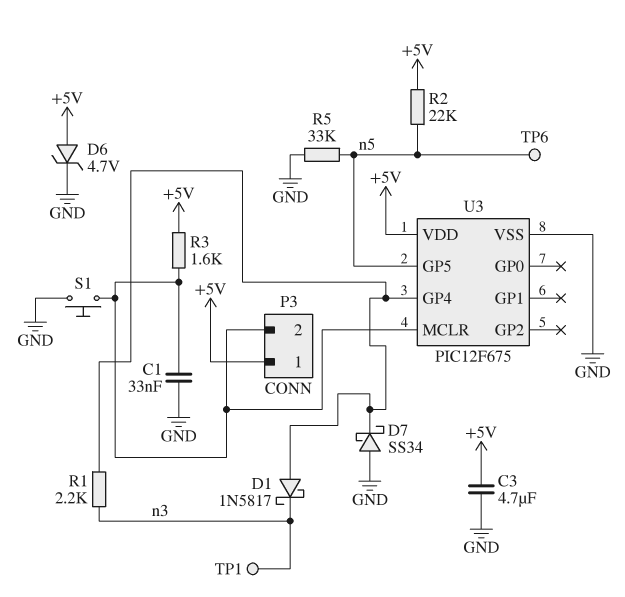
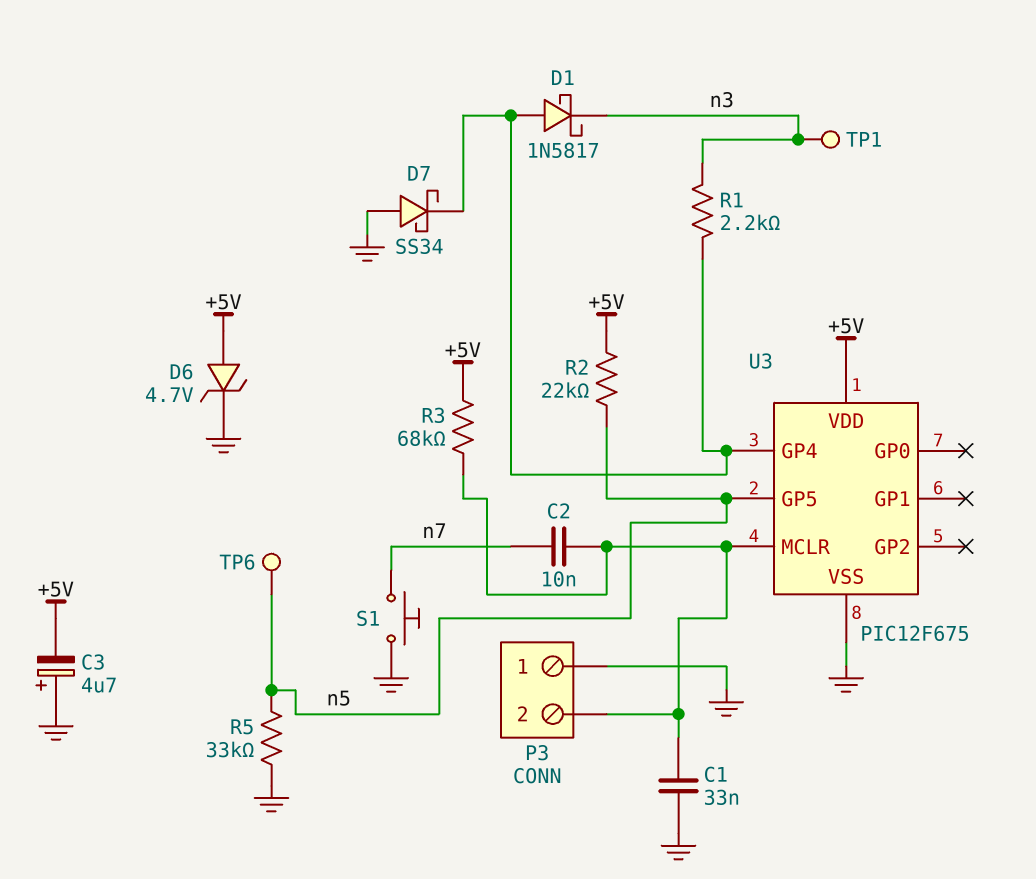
C2: none -> 10nF (P3/2, n7)
C3: 4.7uF (+5V, GND) -> 4.7uF (plus GND, minus +5V)
P3 pin 1: +5V -> GND
R3: 1.6k (+5V, P3/2) -> 68k (+5V, P3/2)
S1: button (GND, P3/2) -> button (GND, n7)

